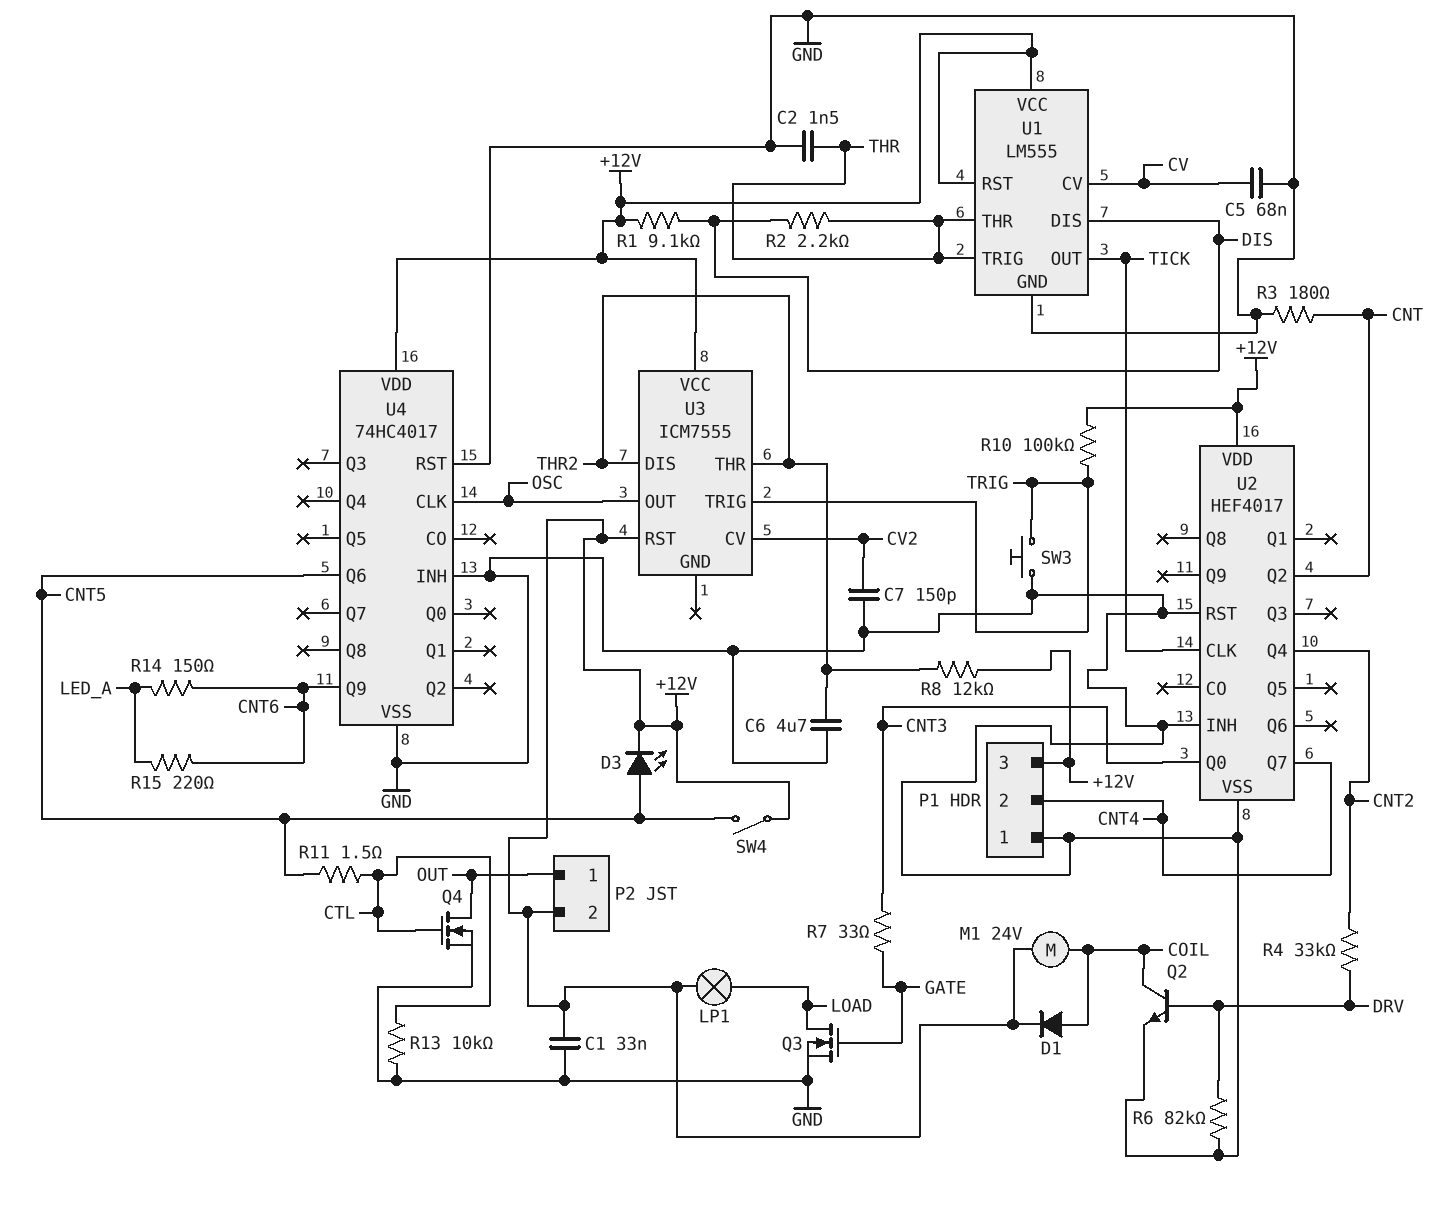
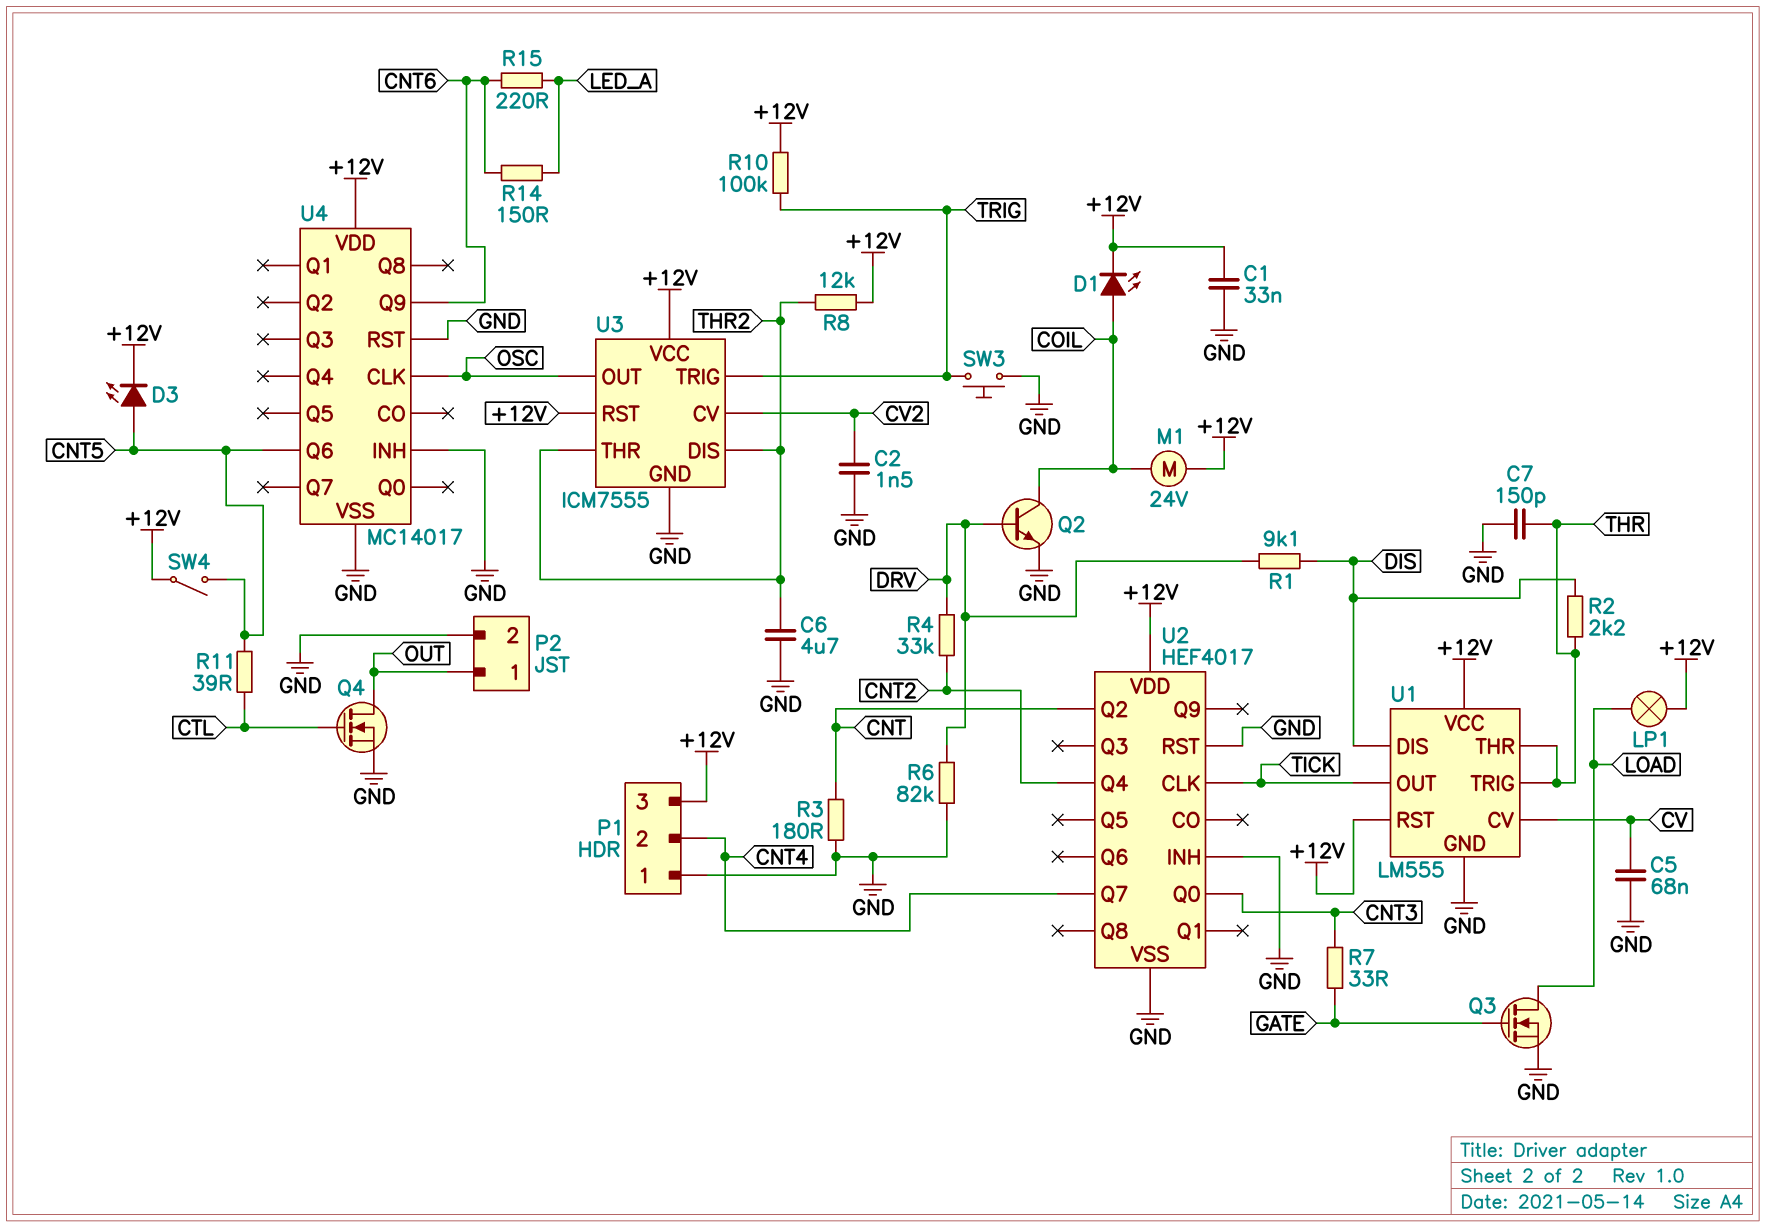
C2: 1.5nF (GND, THR) -> 1.5nF (CV2, GND)
C7: 150pF (CV2, GND) -> 150pF (GND, THR)
D1: diode (A COIL, K +12V) -> LED (A COIL, K +12V)
P2 pin 2: +12V -> GND
R1: 9.1k (+12V, DIS) -> 9.1k (DIS, DRV)
R11: 1.5 (CNT5, CTL) -> 39 (CNT5, CTL)
R13: 10k (CTL, GND) -> none
U3 pin GND: none -> GND
U4: 74HC4017 -> MC14017

